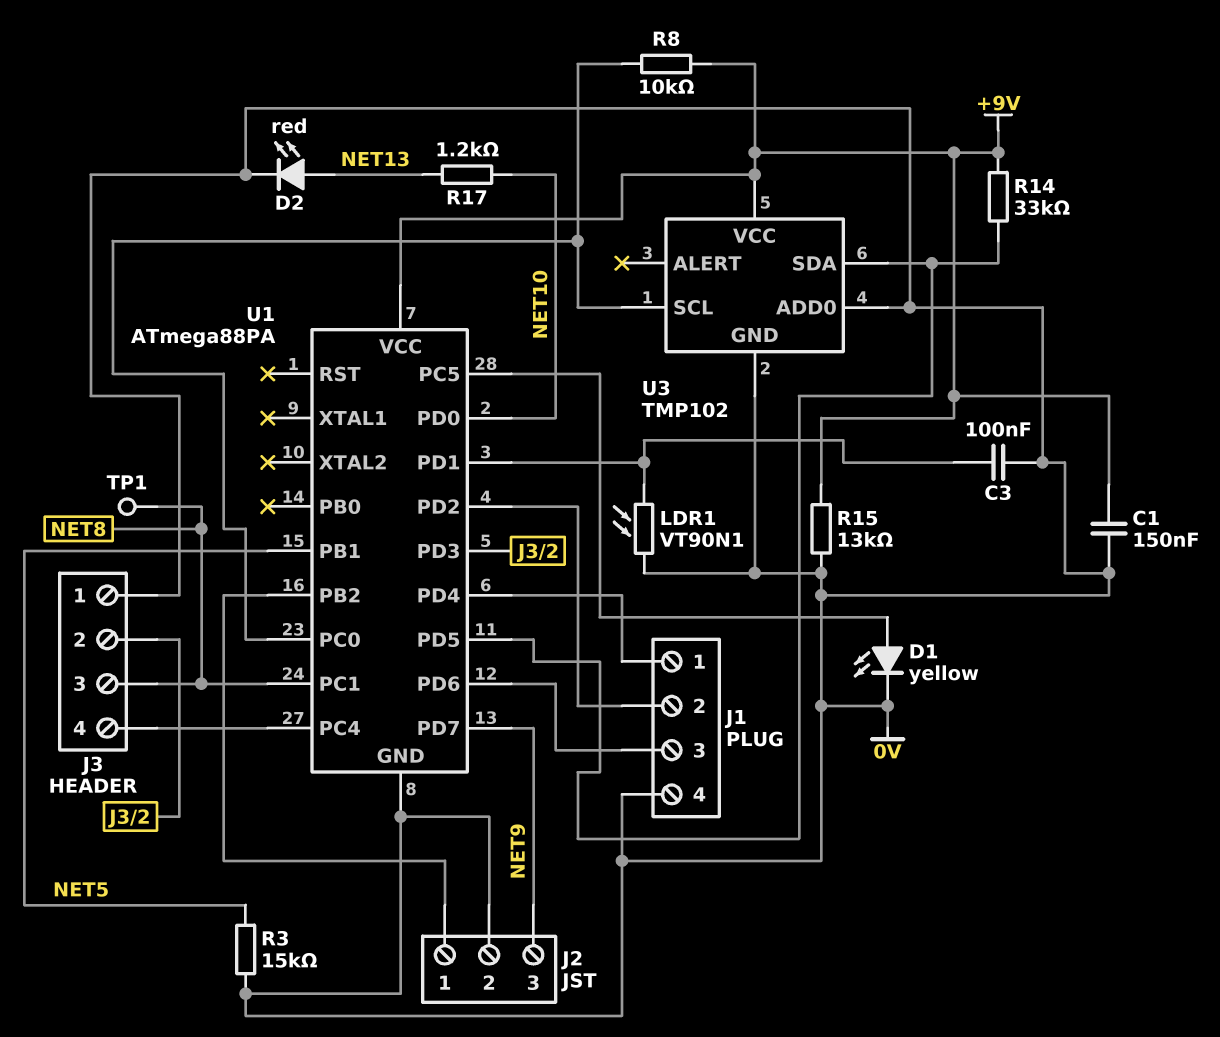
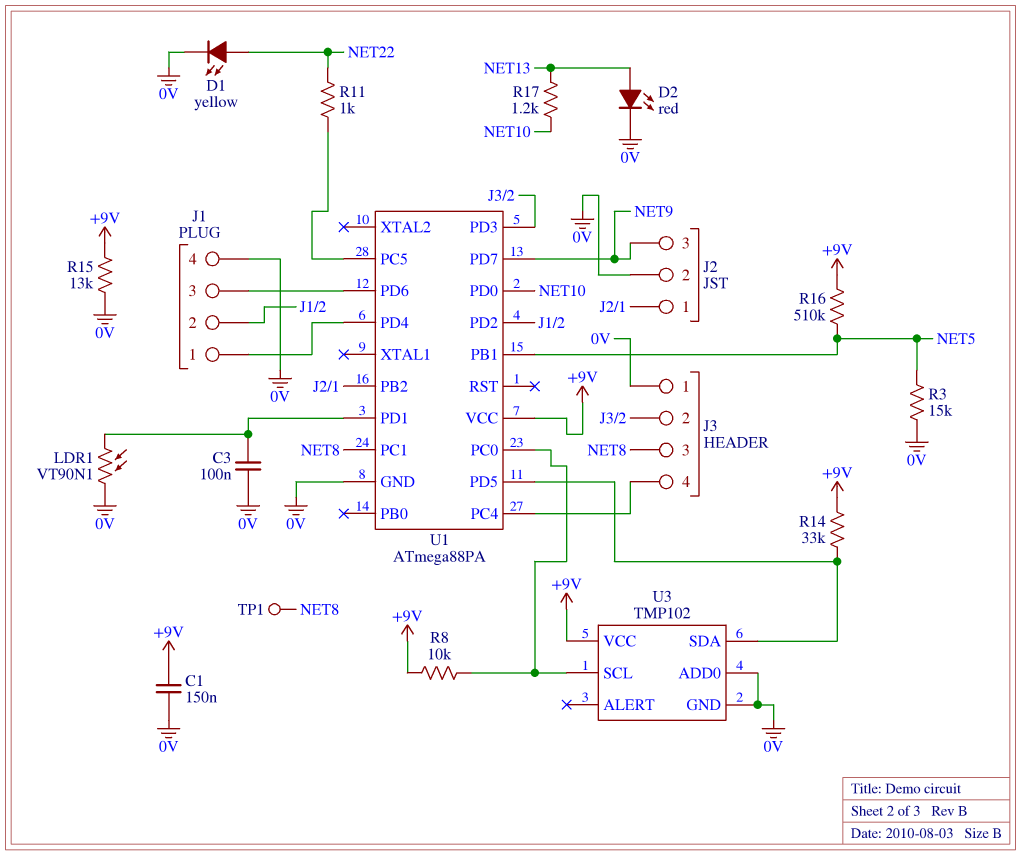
D1: LED yellow (A U1/PC5, K 0V) -> LED yellow (A NET22, K 0V)
R11: none -> 1k (NET22, U1/PC5)
R16: none -> 510k (+9V, NET5)

